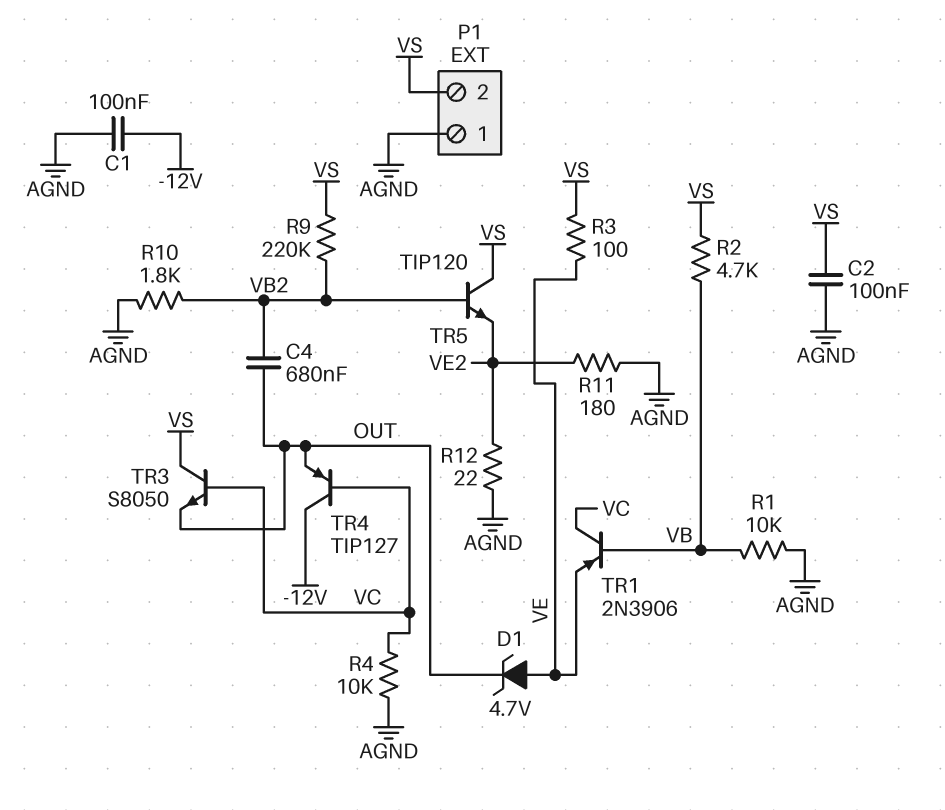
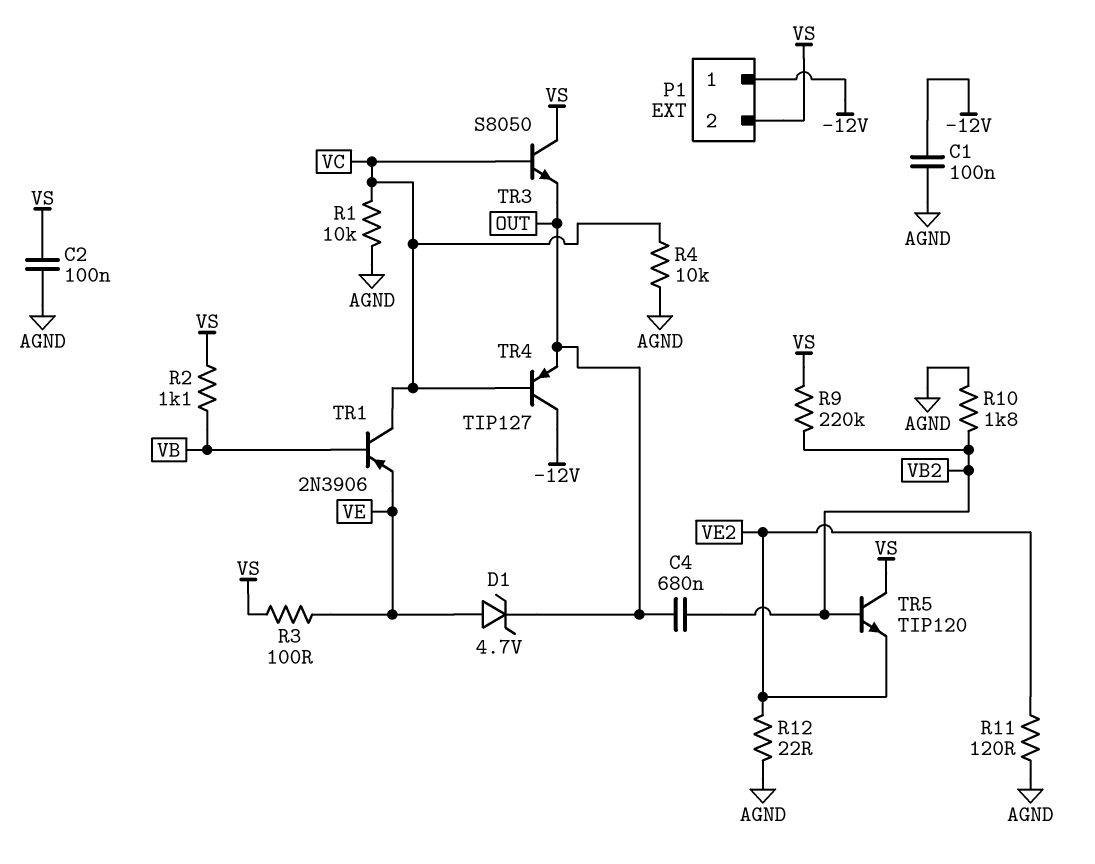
P1 pin 1: AGND -> -12V
R1: 10k (AGND, VB) -> 10k (AGND, VC)
R2: 4.7k (VB, VS) -> 1.1k (VB, VS)
R11: 180 (AGND, VE2) -> 120 (AGND, VE2)

